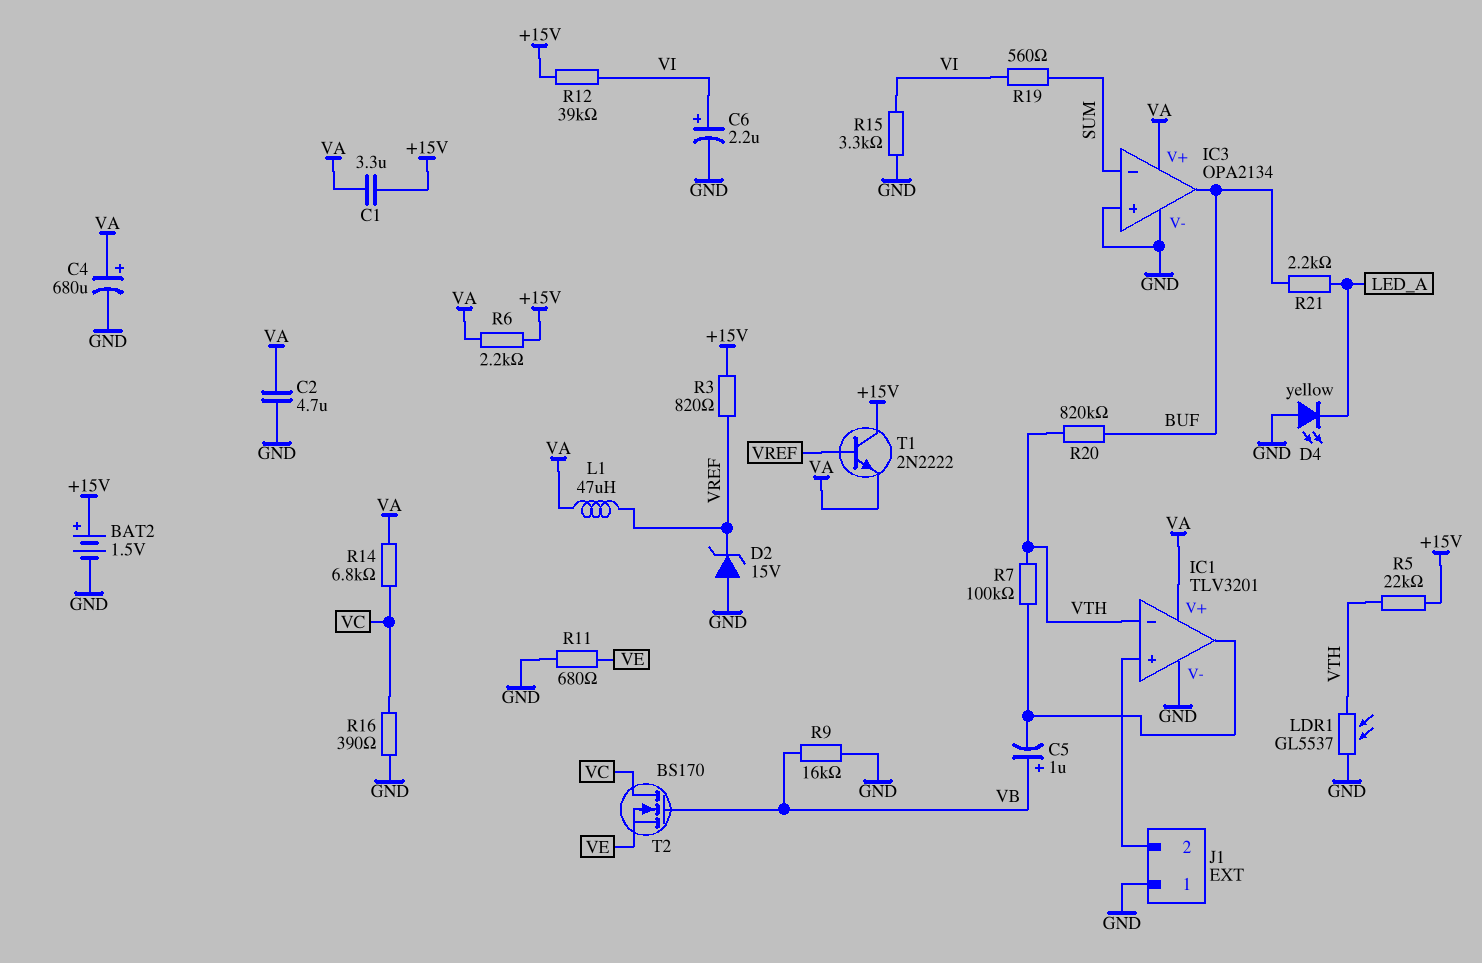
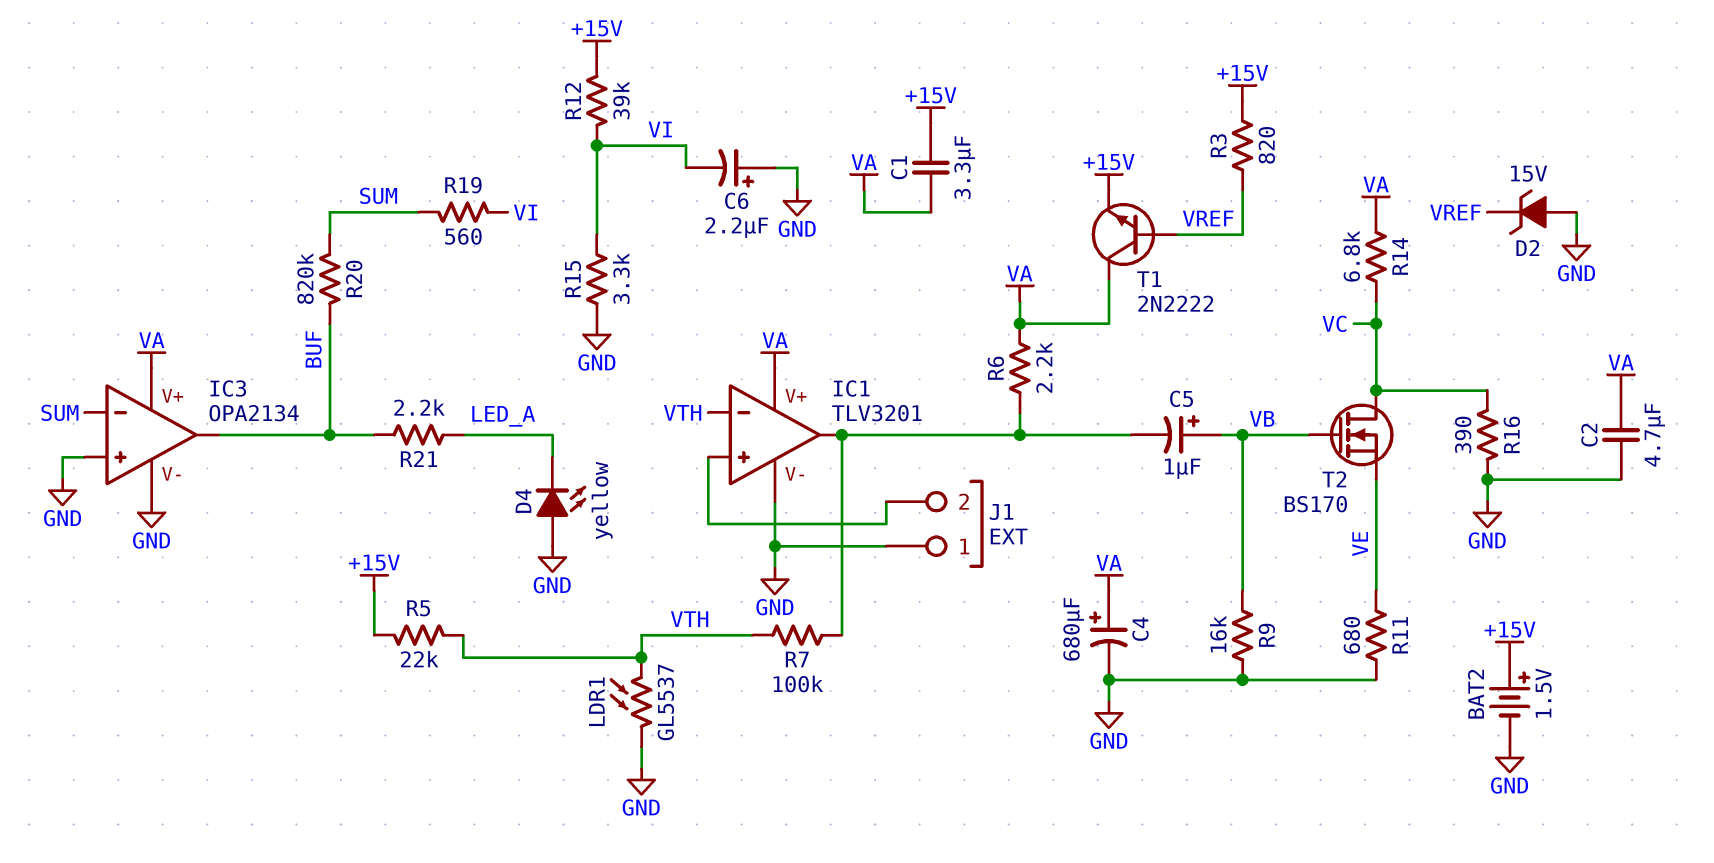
C6: 2.2uF (plus VI, minus GND) -> 2.2uF (plus GND, minus VI)
L1: 47uH (VA, VREF) -> none
R6: 2.2k (+15V, VA) -> 2.2k (IC1/out, VA)
R20: 820k (BUF, VTH) -> 820k (BUF, SUM)
T1: NPN 2N2222 (B VREF, C +15V, E VA) -> NPN 2N2222 (B VREF, C VA, E +15V)

